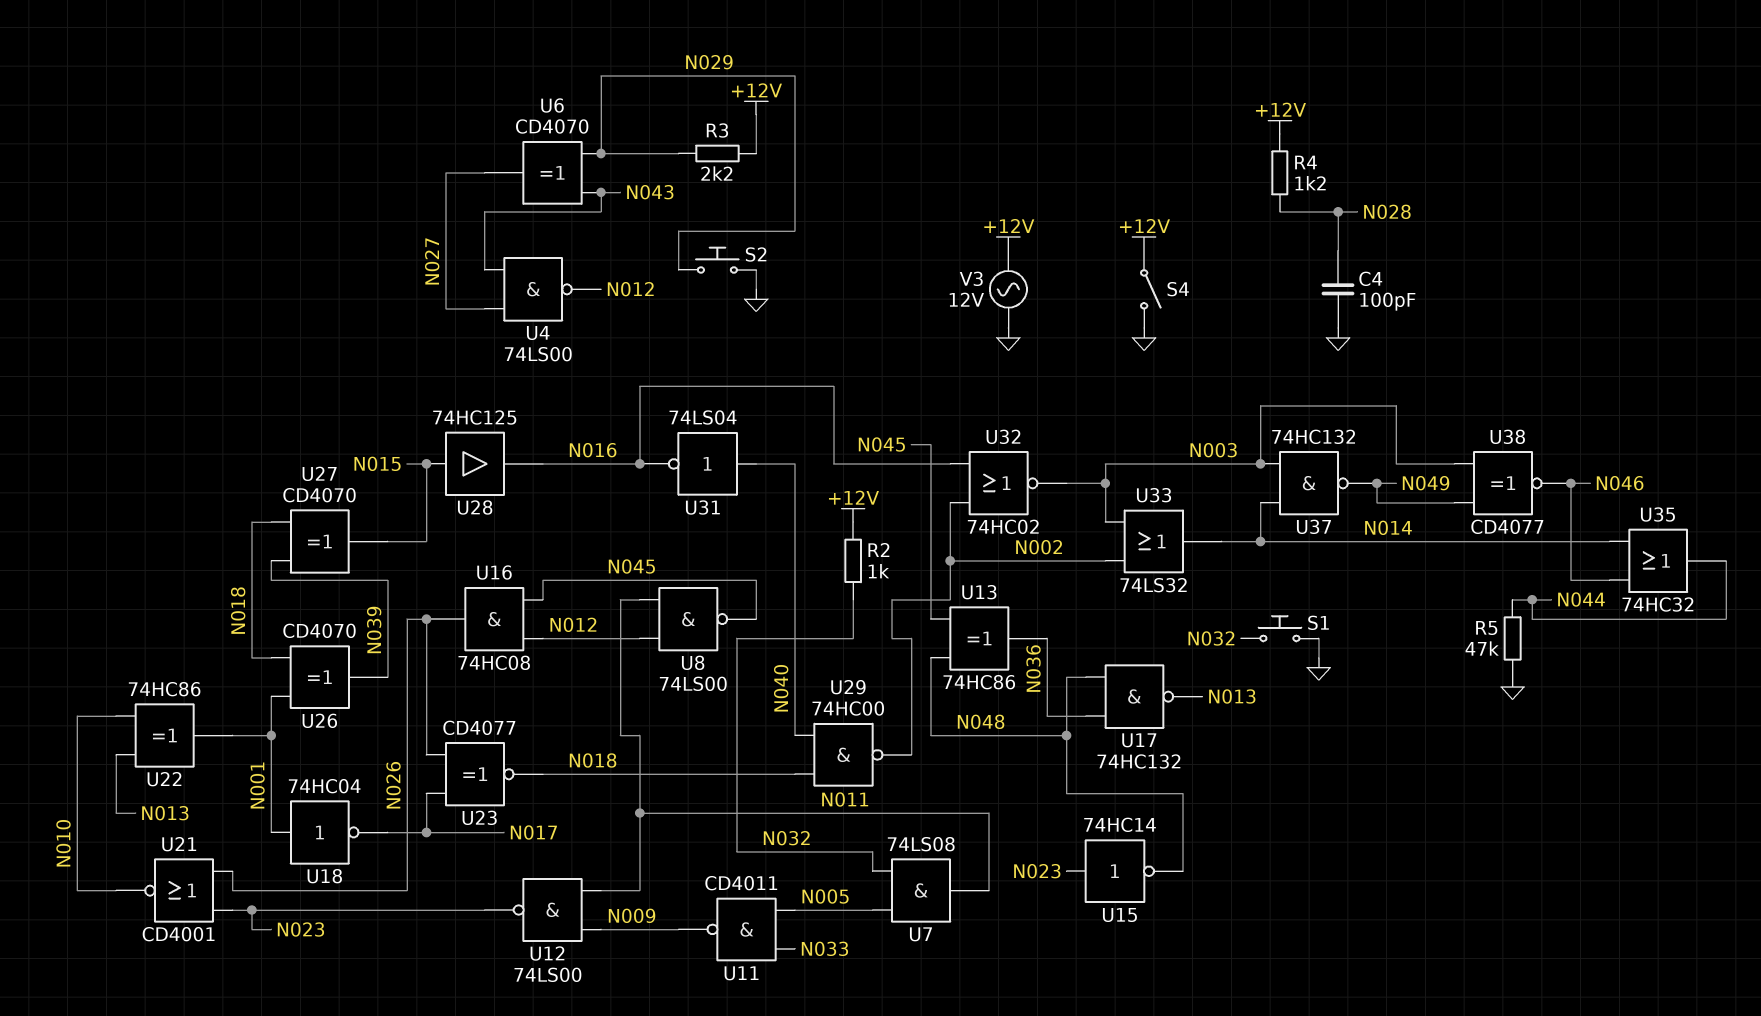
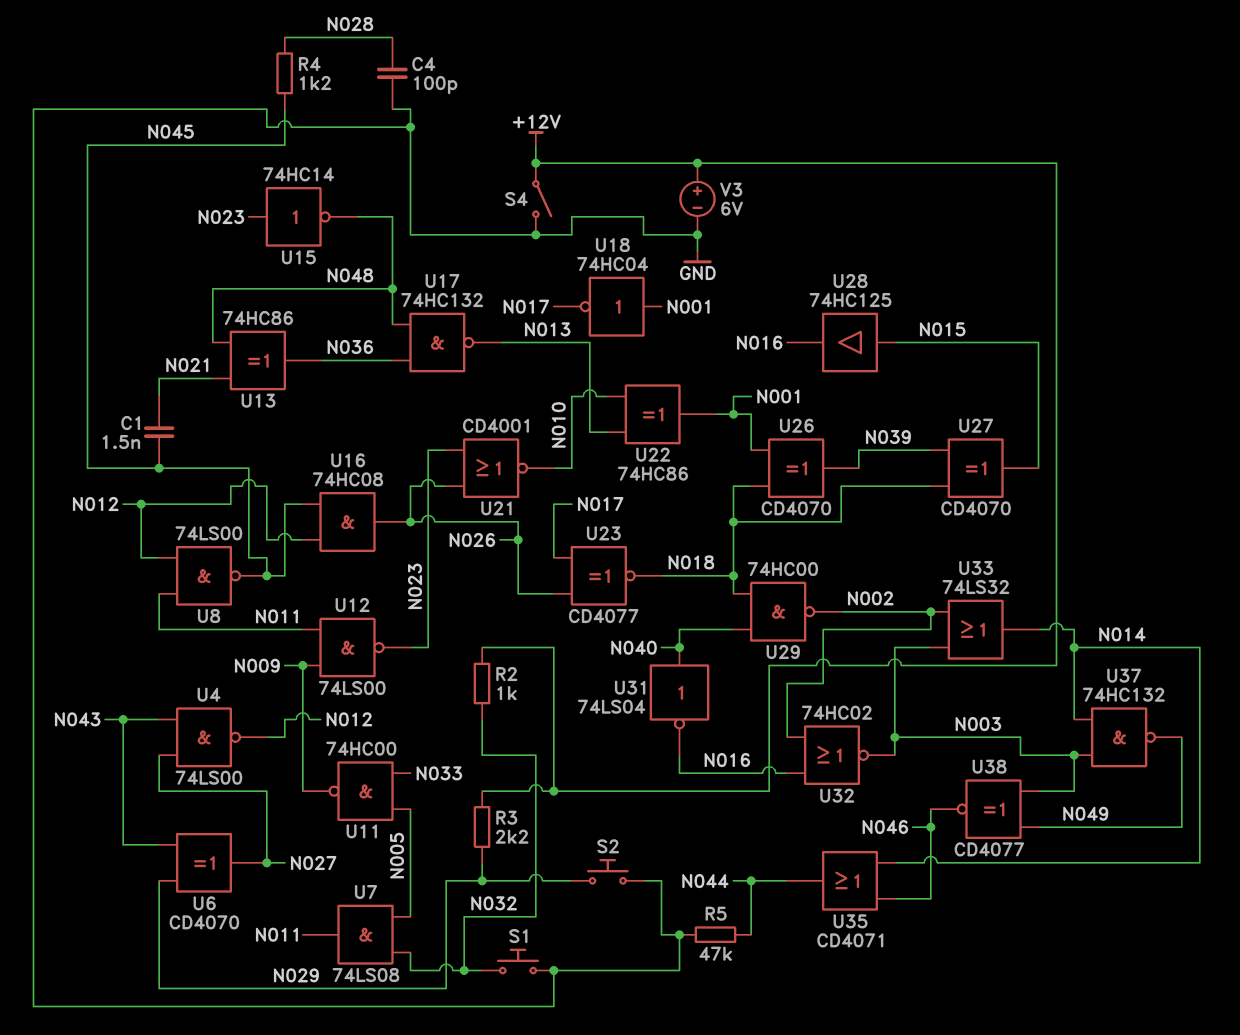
C1: none -> 1.5nF (N021, N045)
R4: 1.2k (+12V, N028) -> 1.2k (N028, N045)
U11: NAND CD4011 (in N005, in N033, out N009) -> NAND 74HC00 (in N005, in N033, out N009)
U13: XOR 74HC86 (in N045, in N048, out N036) -> XOR 74HC86 (in N021, in N048, out N036)
U35: OR 74HC32 (in N014, in N046, out N044) -> OR CD4071 (in N014, in N046, out N044)
V3: AC 12V (+12V, GND) -> 6V (plus +12V, minus GND)

